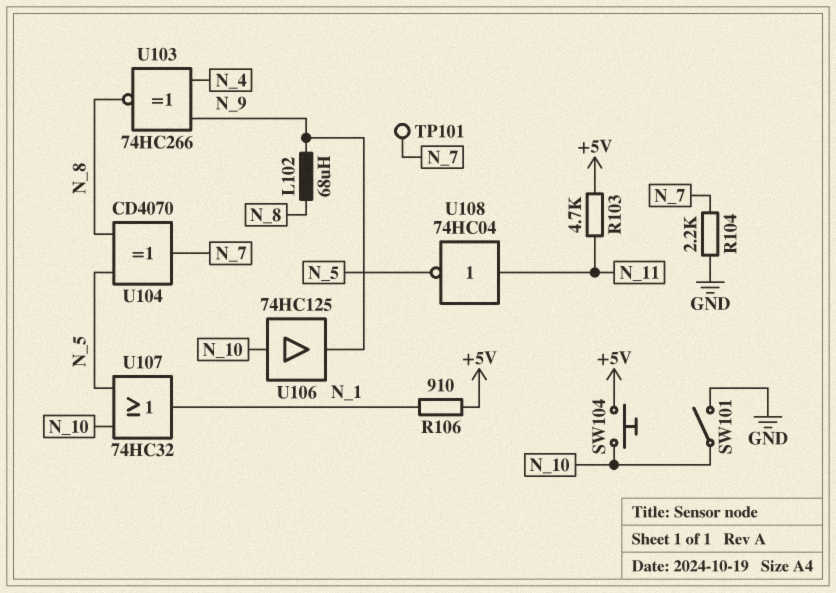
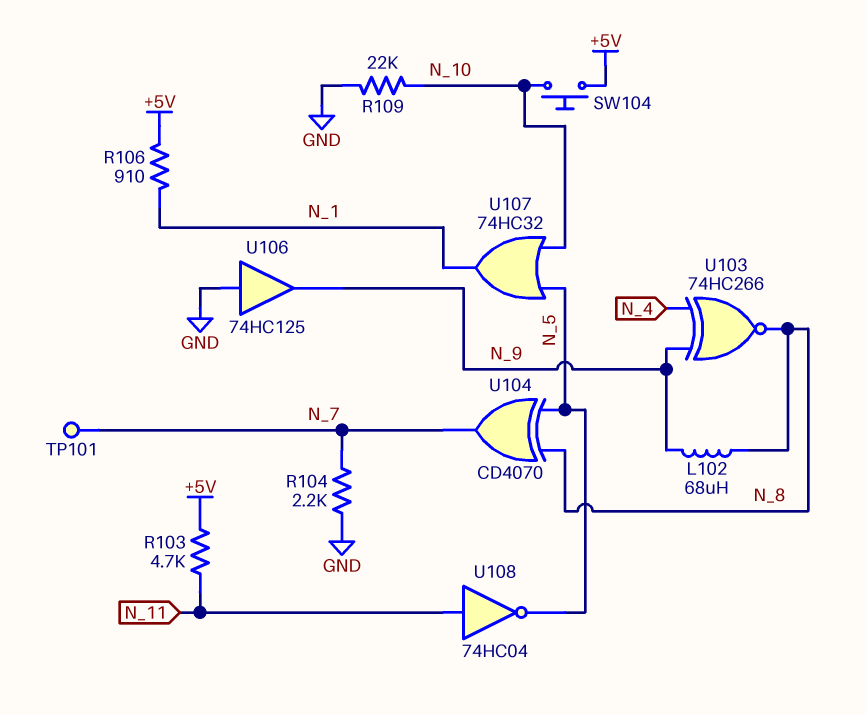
R109: none -> 22k (GND, N_10)
SW101: switch (GND, N_10) -> none
U106: buffer 74HC125 (in N_10, out N_9) -> buffer 74HC125 (in GND, out N_9)

